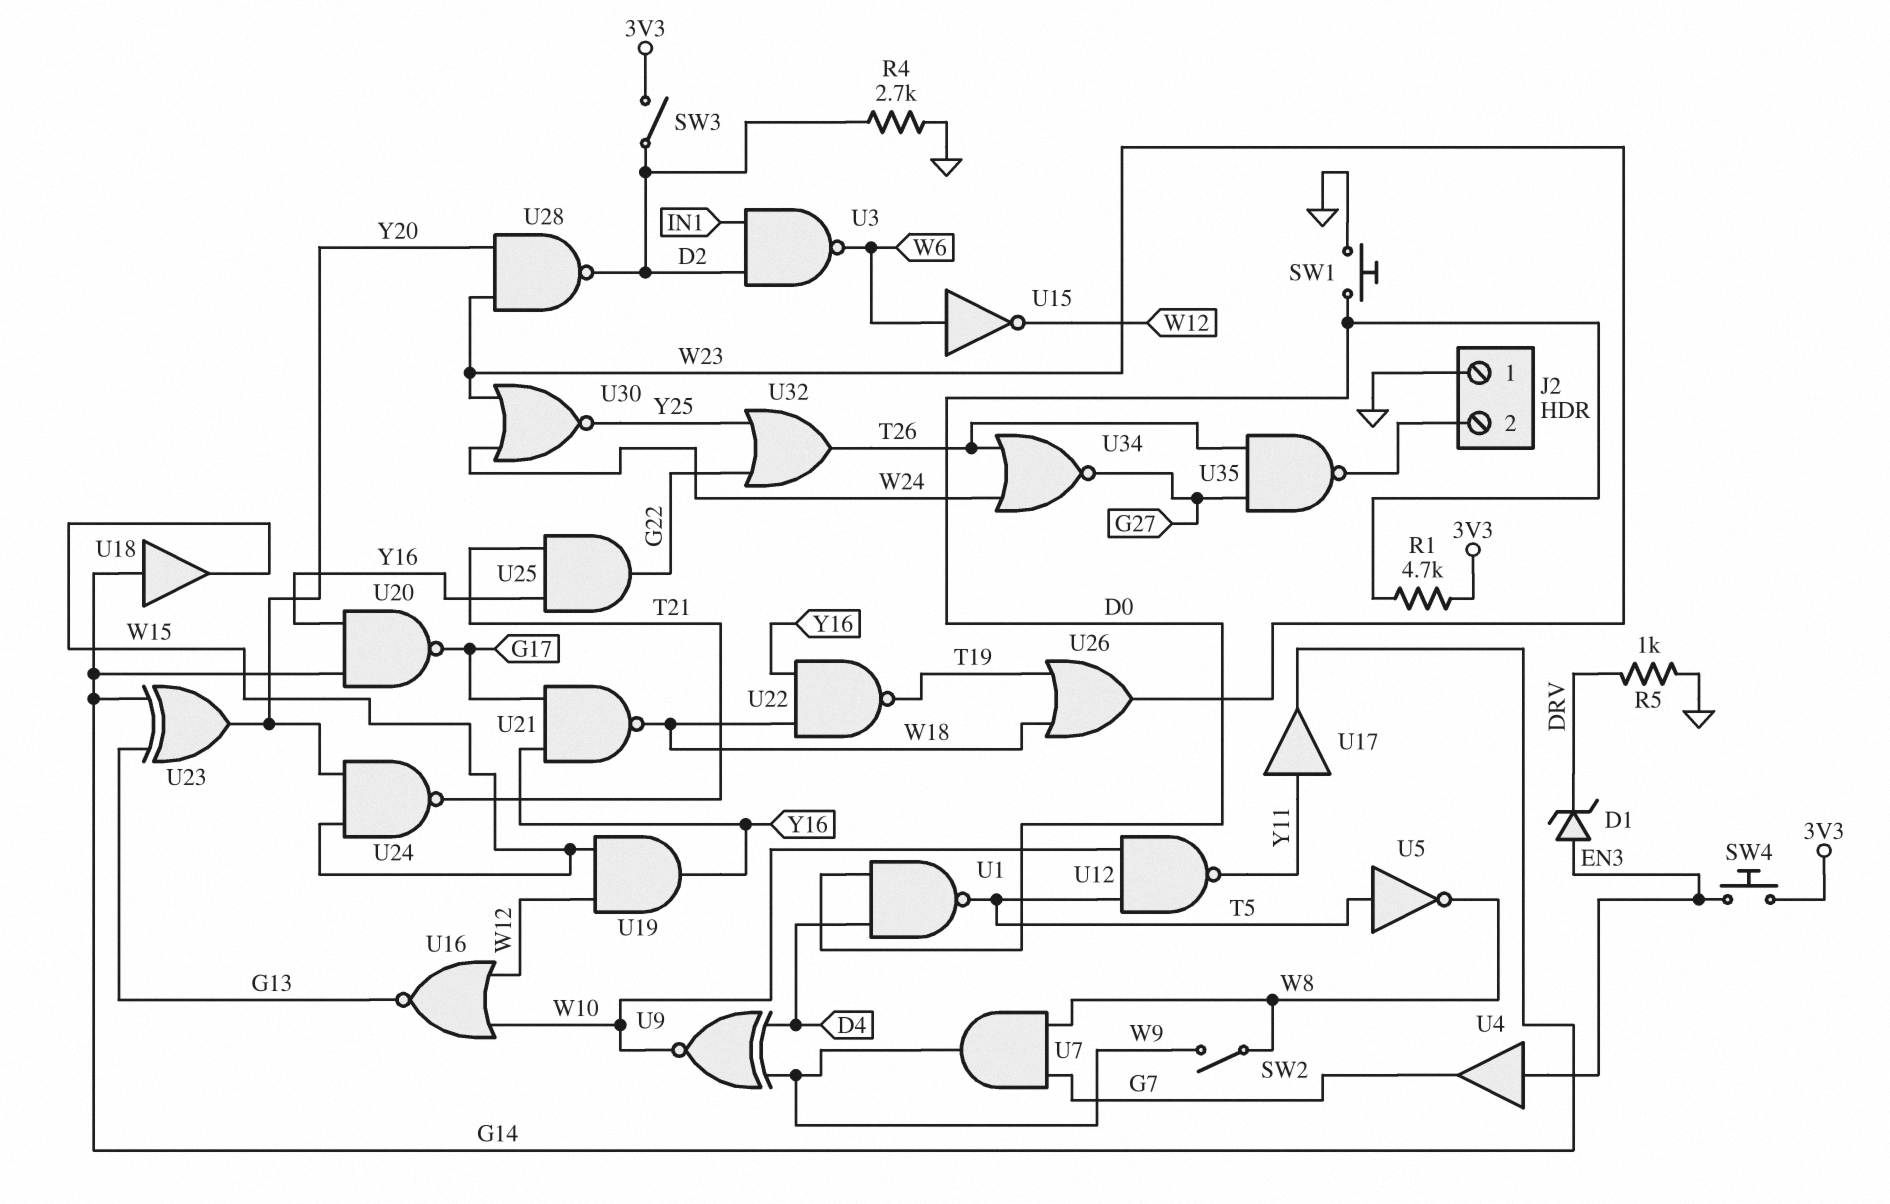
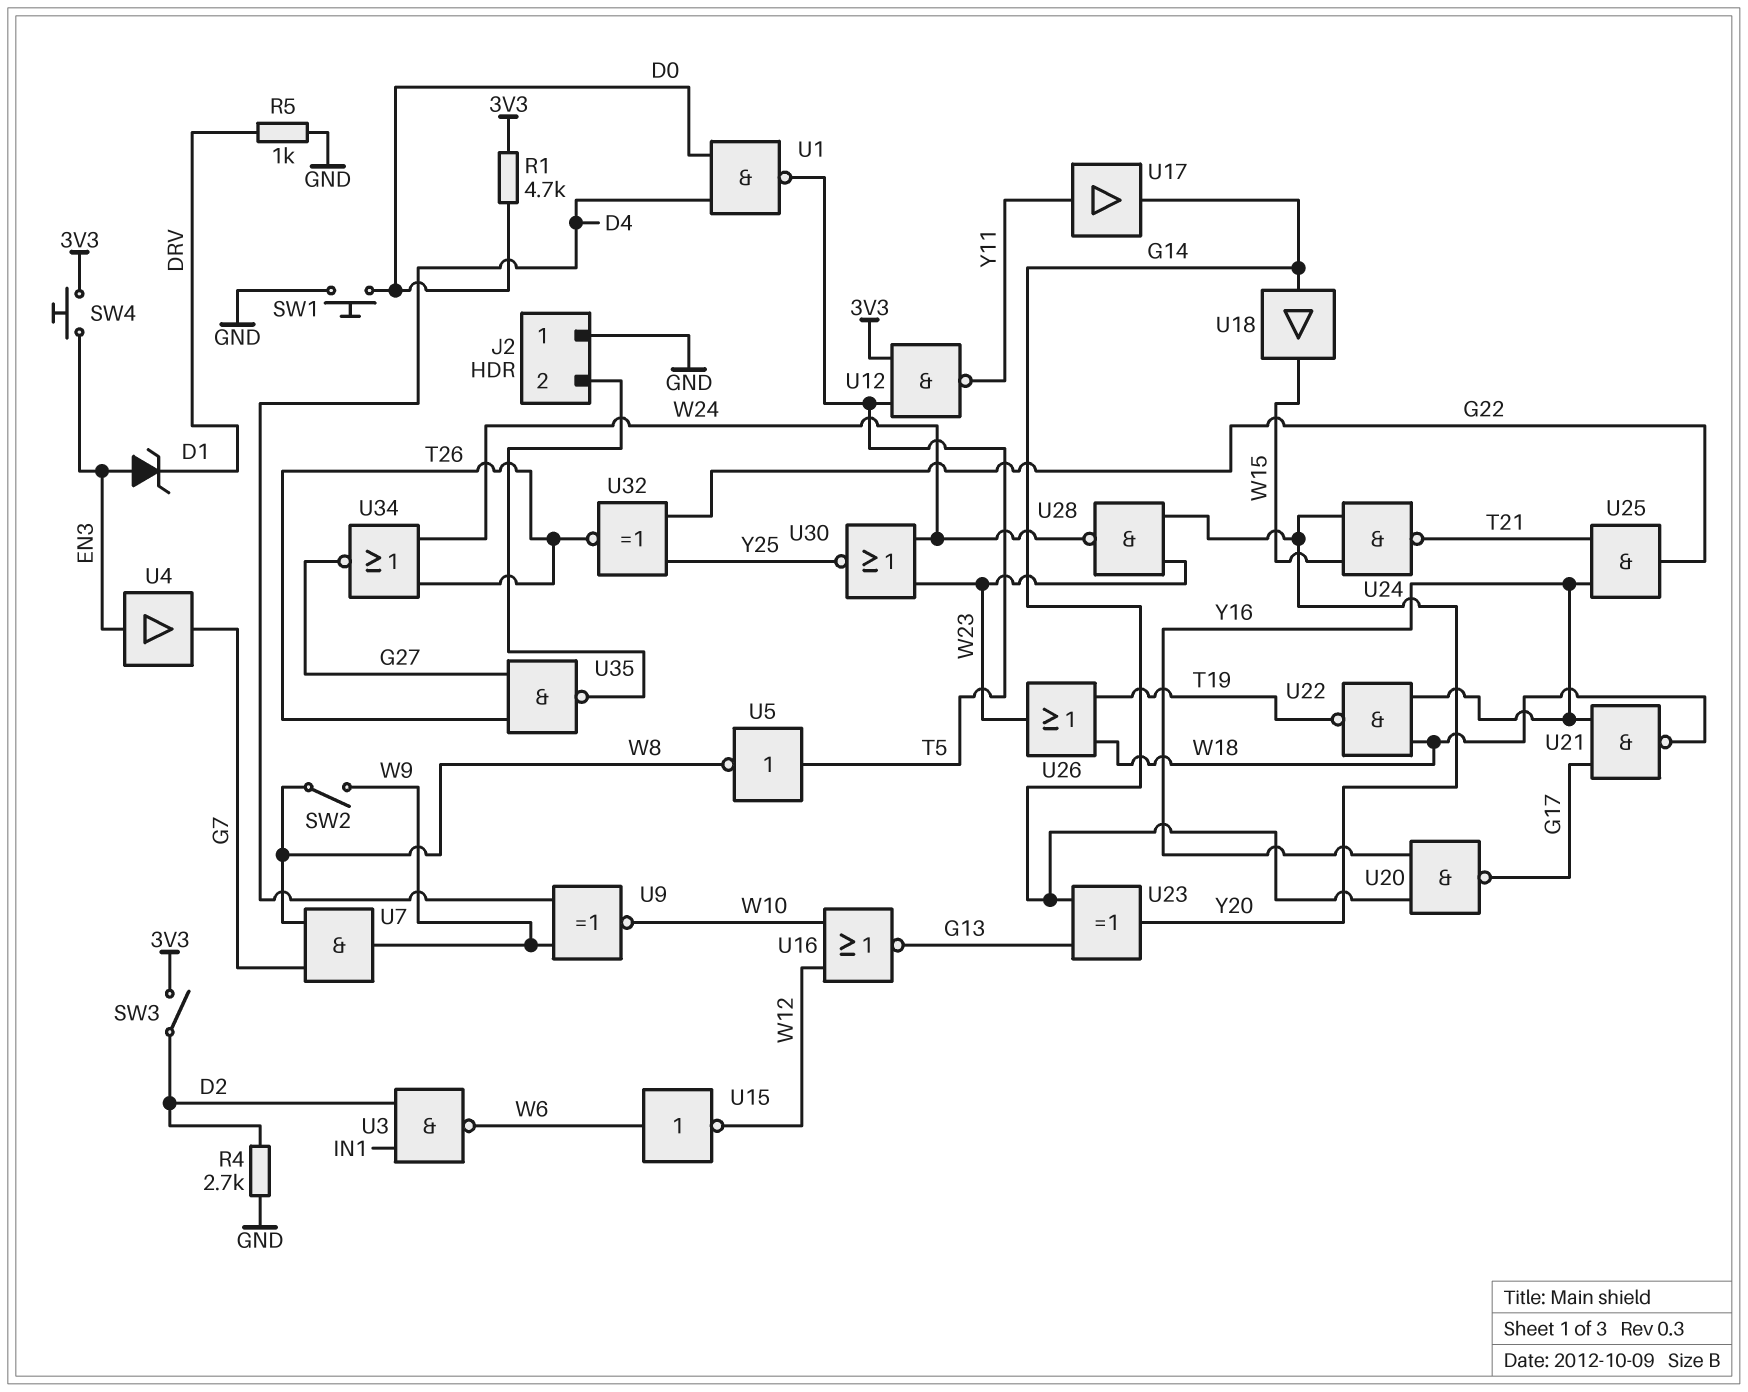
U12: NAND (in T5, in W10, out Y11) -> NAND (in 3V3, in T5, out Y11)
U19: AND (in W12, in W15, out Y16) -> none
U28: NAND (in W23, in Y20, out D2) -> NAND (in W23, in Y20, out W24)
U32: OR (in G22, in Y25, out T26) -> XNOR (in G22, in Y25, out T26)

